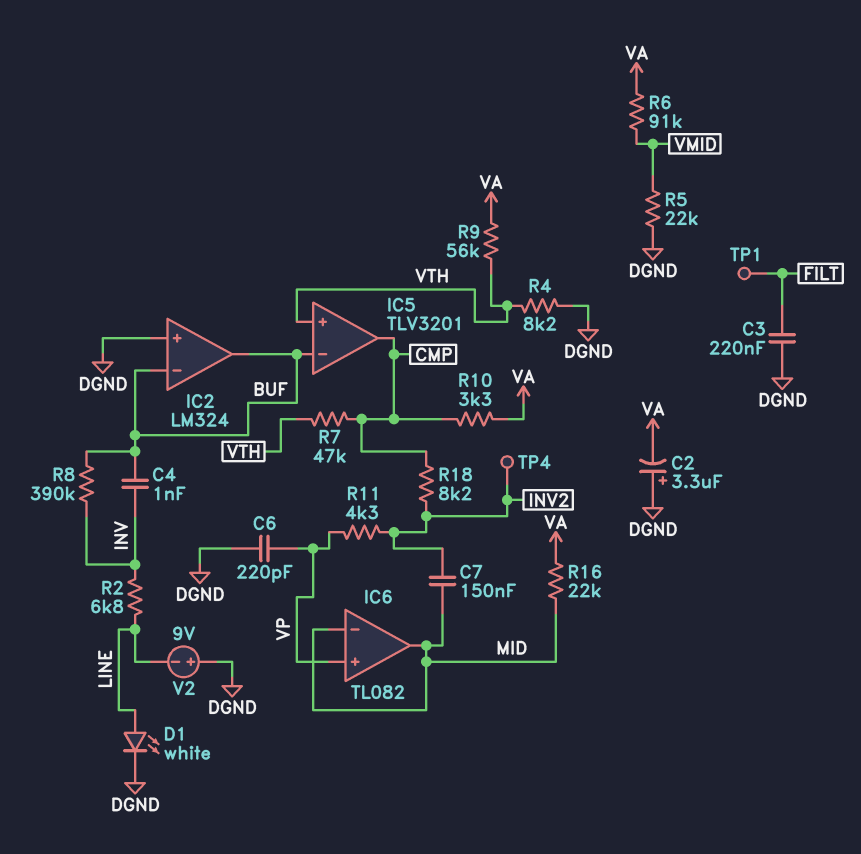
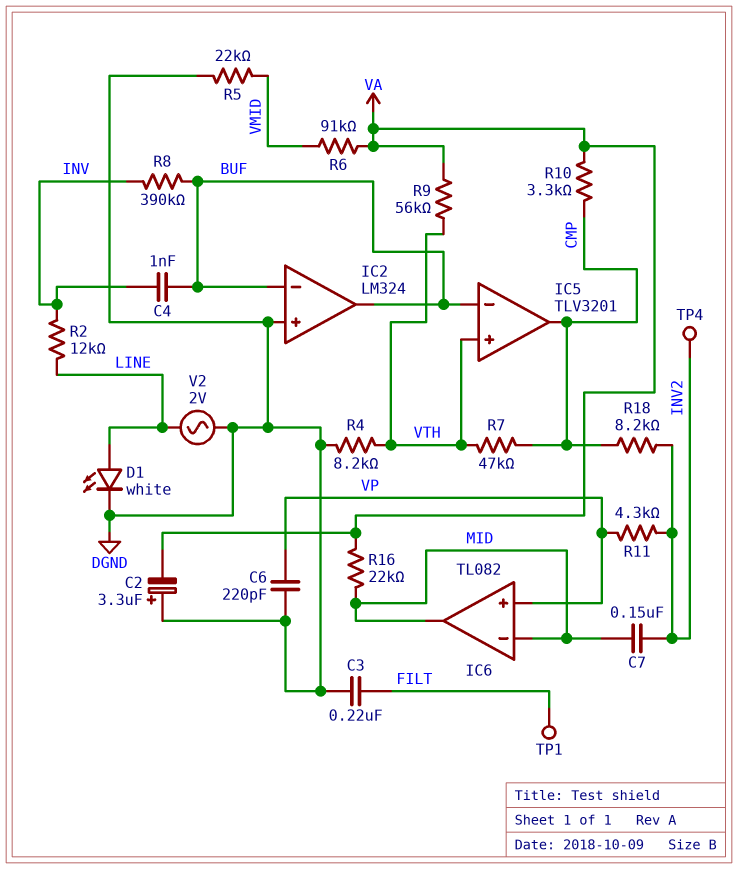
R2: 6.8k (INV, LINE) -> 12k (INV, LINE)
V2: 9V (plus DGND, minus LINE) -> AC 2V (DGND, LINE)

